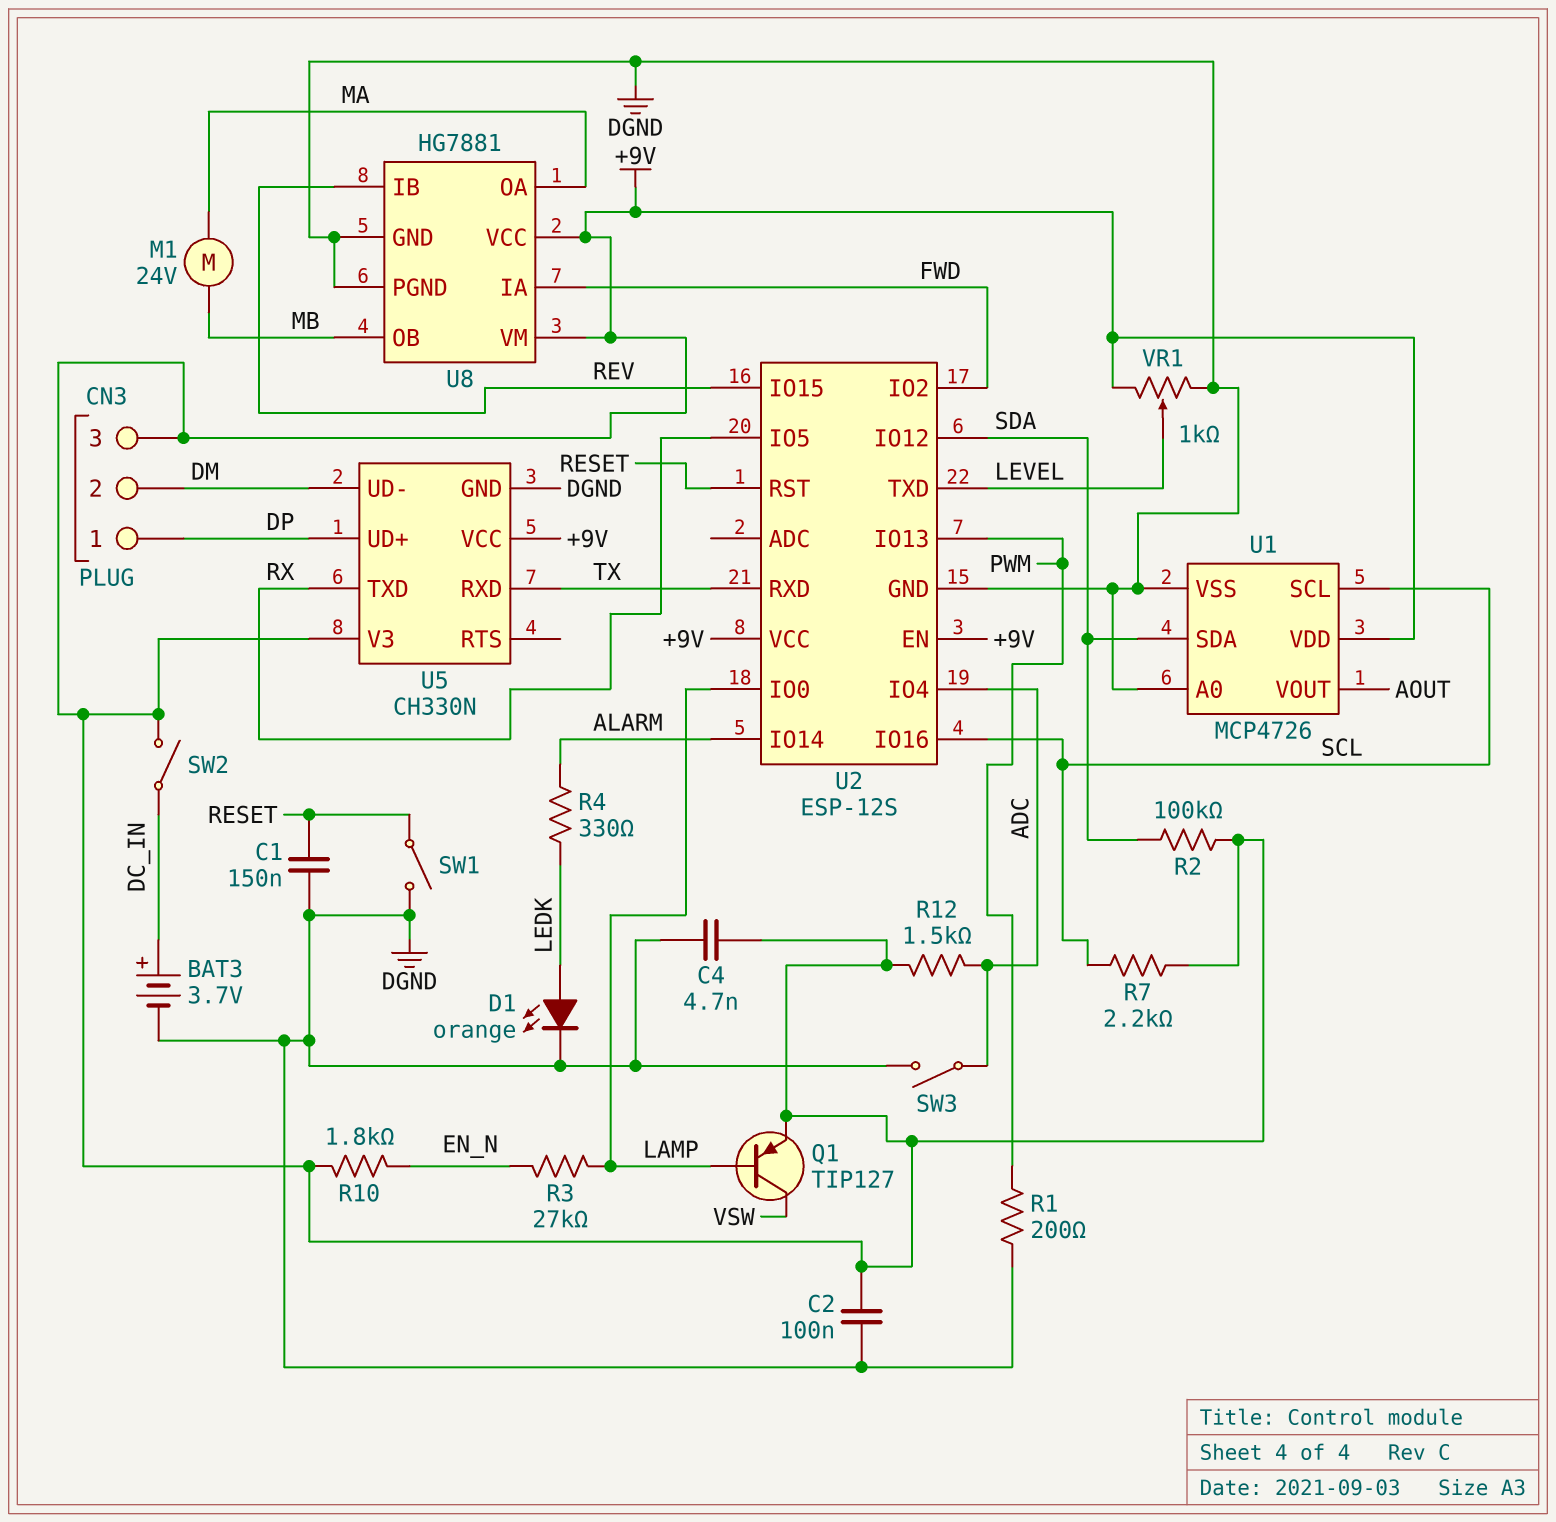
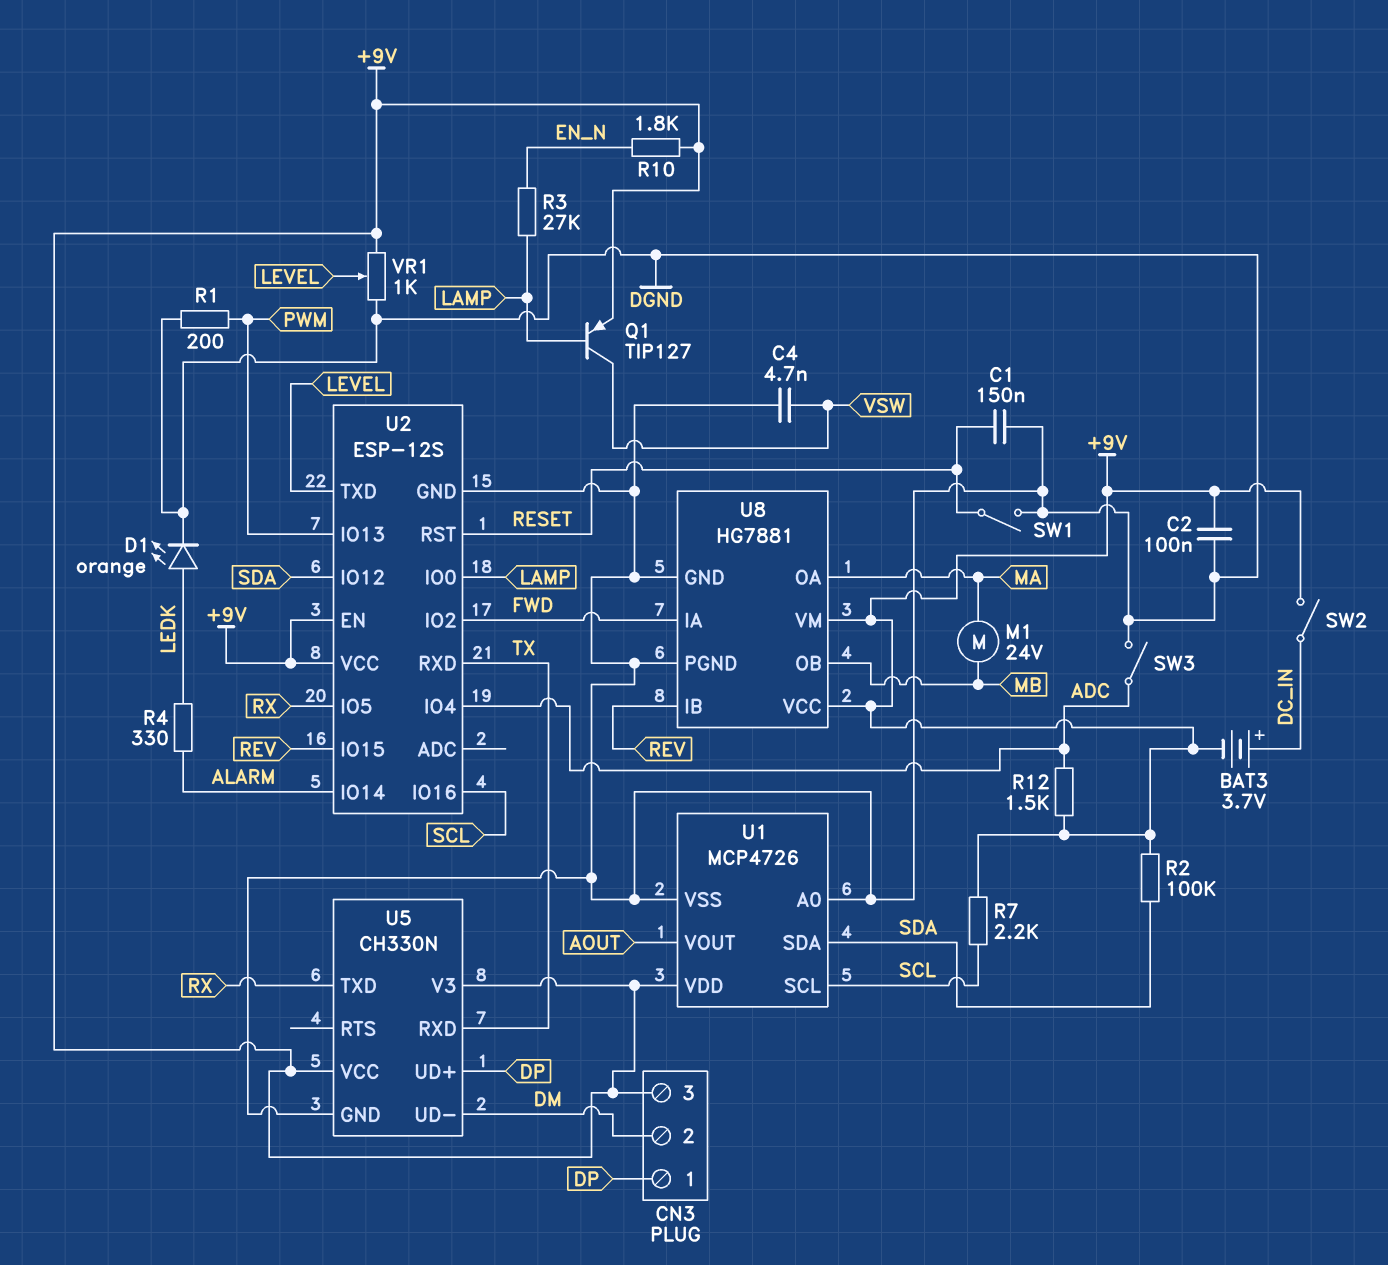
BAT3: 3.7V (plus DC_IN, minus DGND) -> 3.7V (plus DC_IN, minus +9V)
C4: 4.7nF (+9V, DGND) -> 4.7nF (DGND, VSW)

